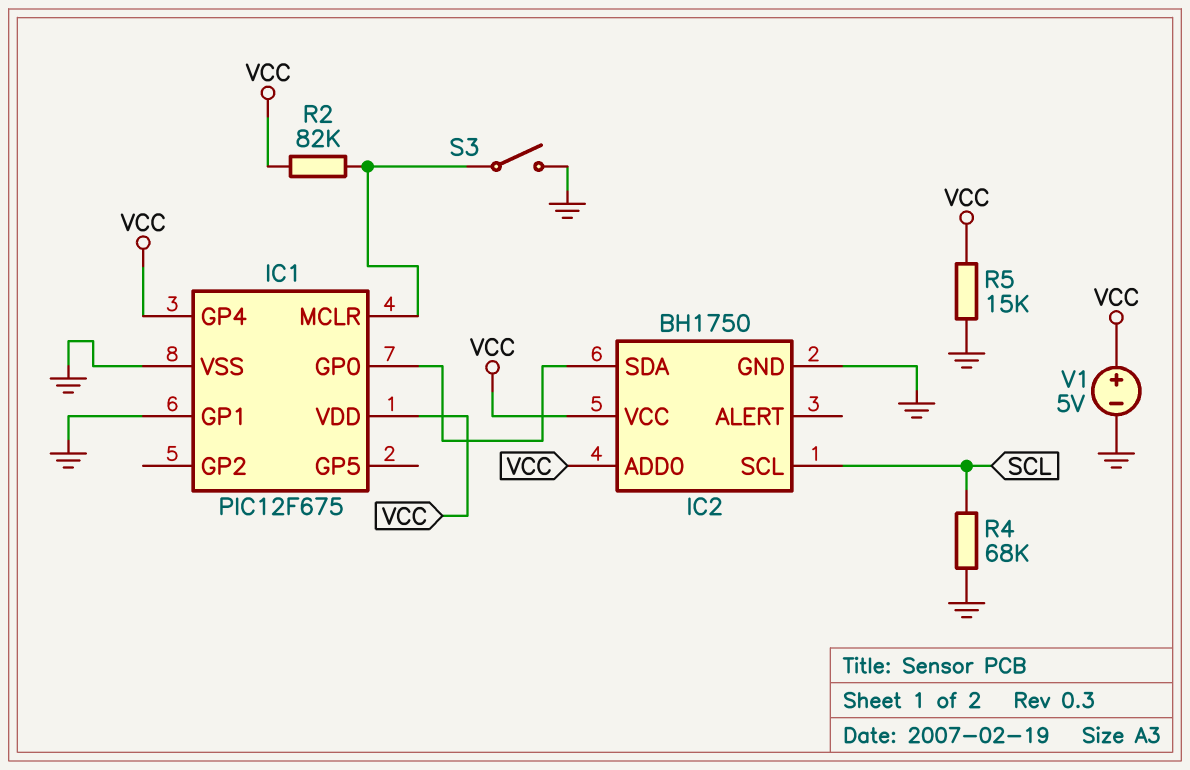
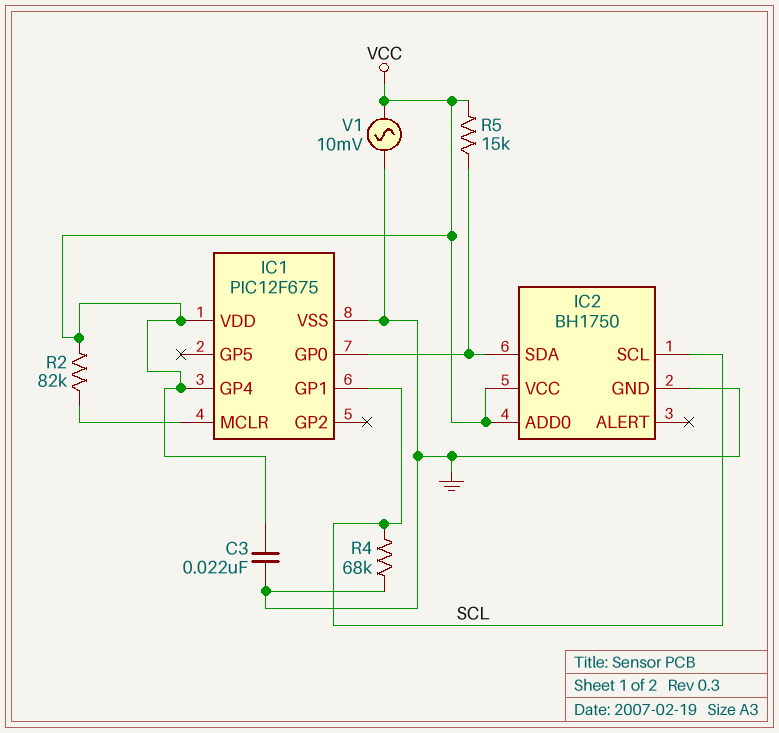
C3: none -> 22nF (GND, VCC)
IC1 pin GP1: GND -> SCL
R5: 15k (GND, VCC) -> 15k (IC1/GP0, VCC)
S3: switch (GND, IC1/MCLR) -> none
V1: 5V (plus VCC, minus GND) -> AC 10mV (GND, VCC)

